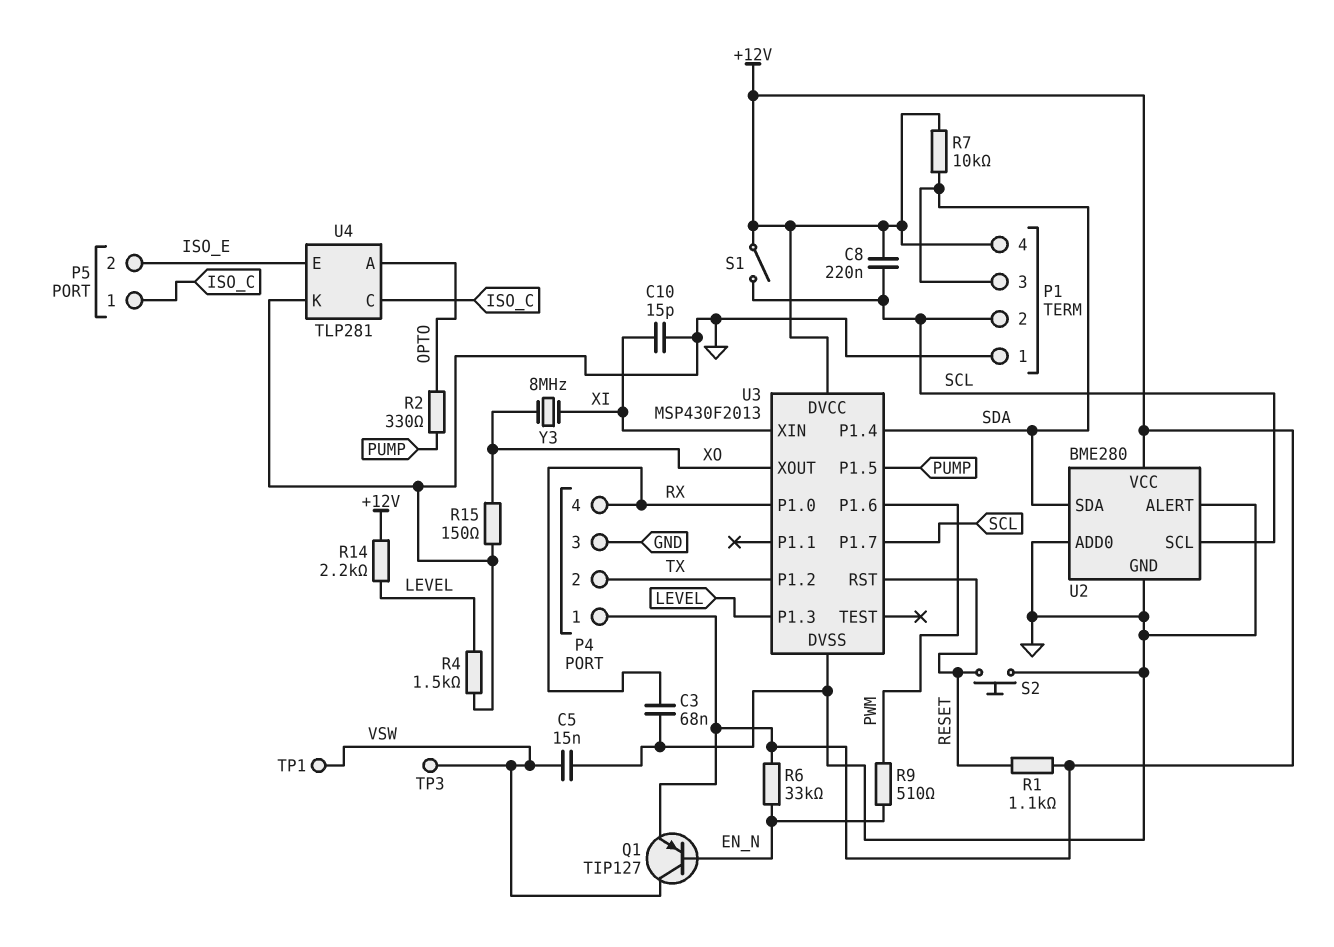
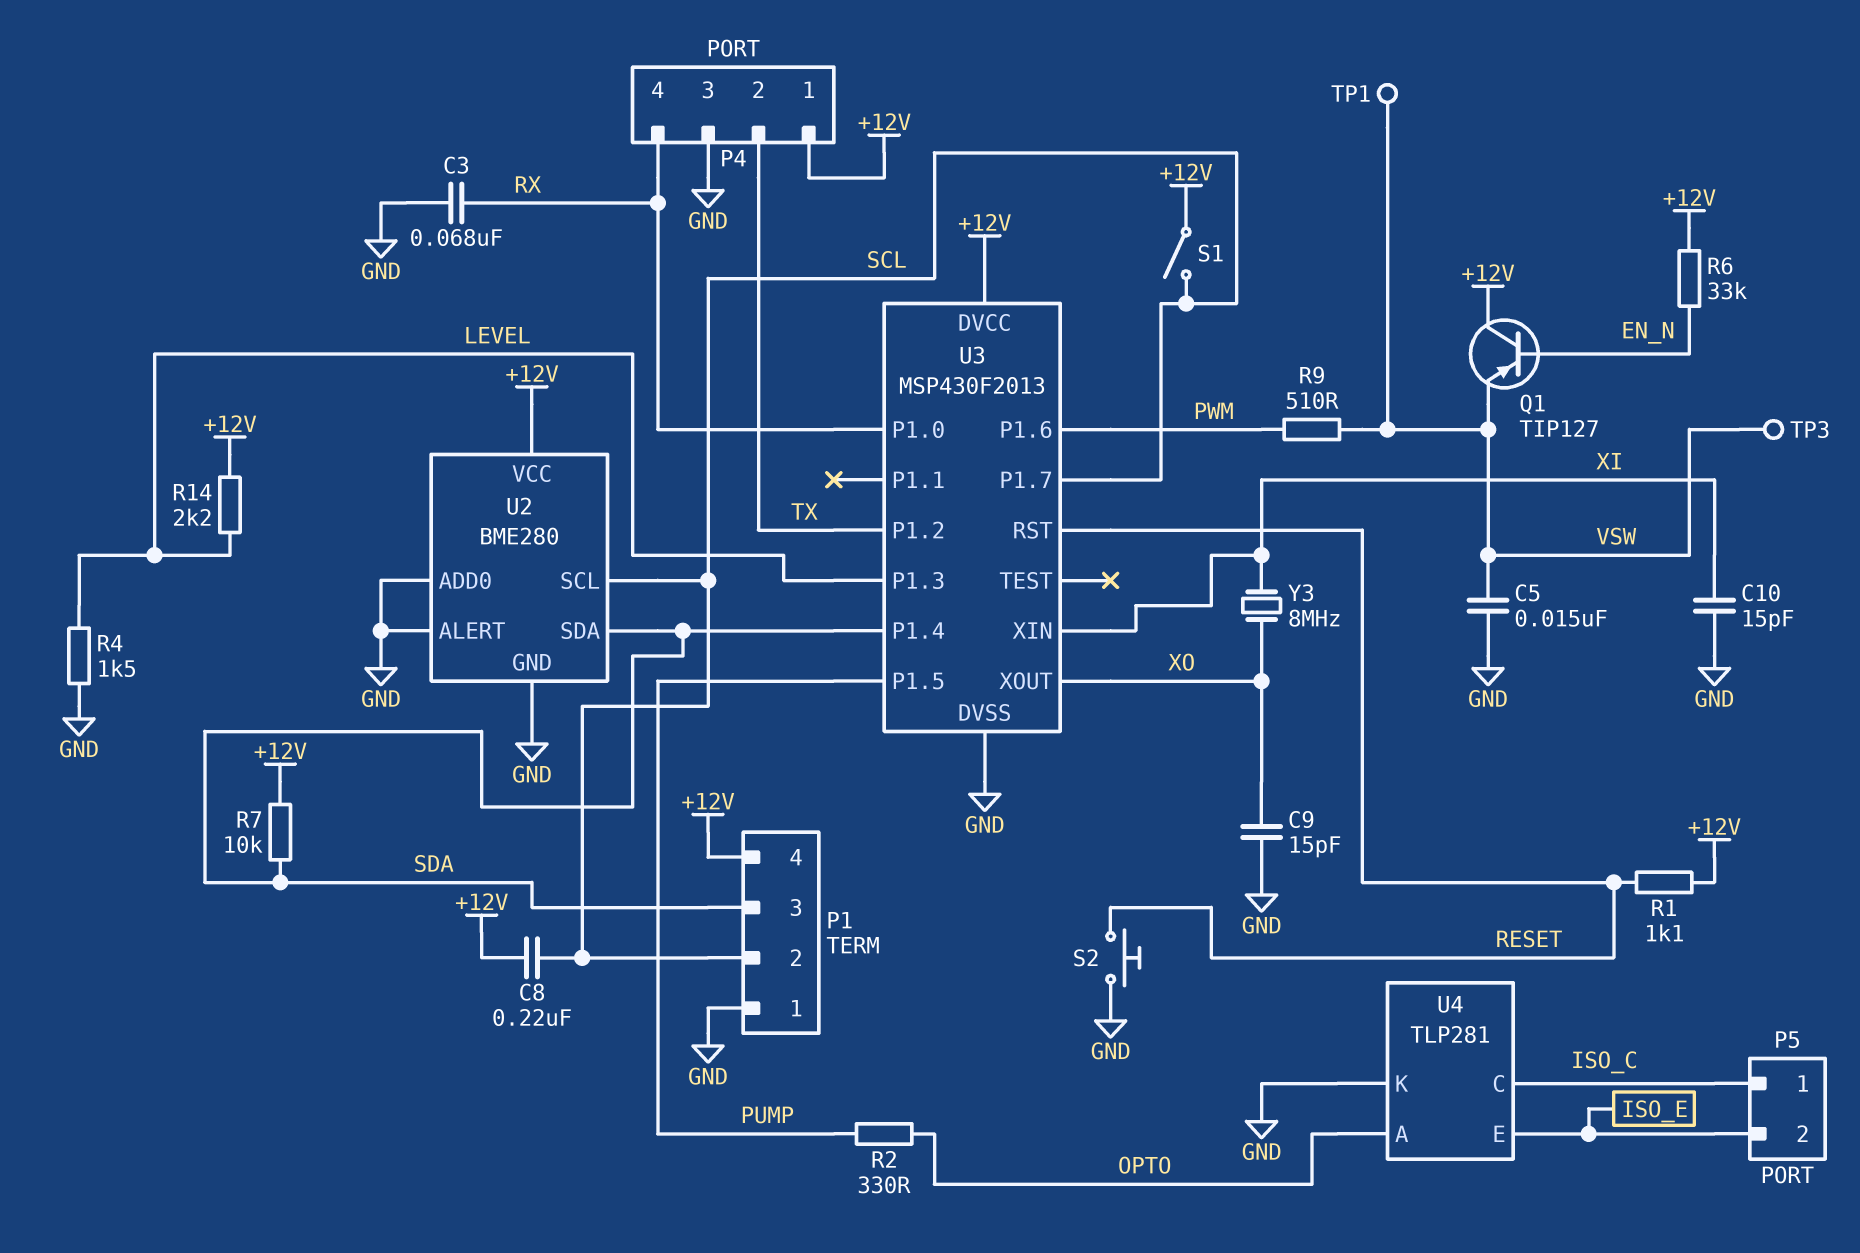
C9: none -> 15pF (GND, XO)
Q1: PNP TIP127 (B EN_N, C VSW, E +12V) -> PNP TIP127 (B EN_N, C +12V, E VSW)
R9: 510 (EN_N, PWM) -> 510 (PWM, VSW)
R15: 150 (GND, XO) -> none

